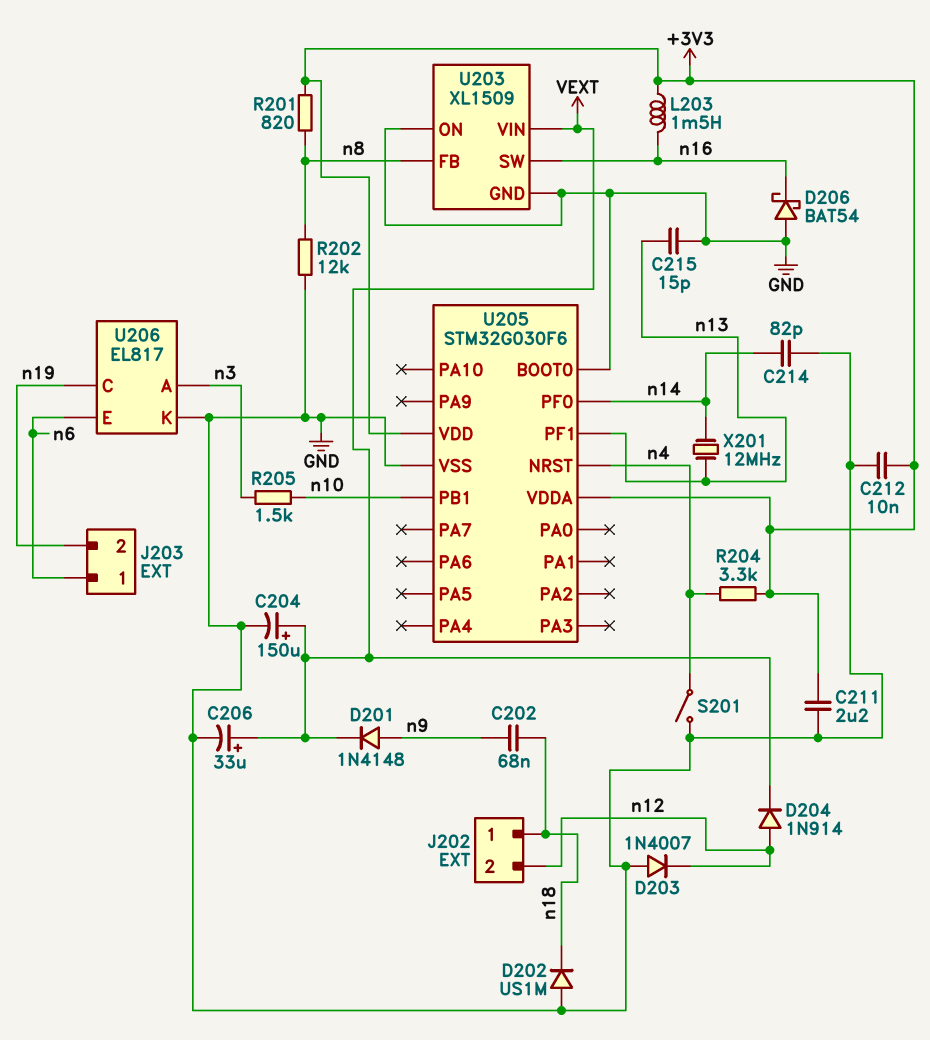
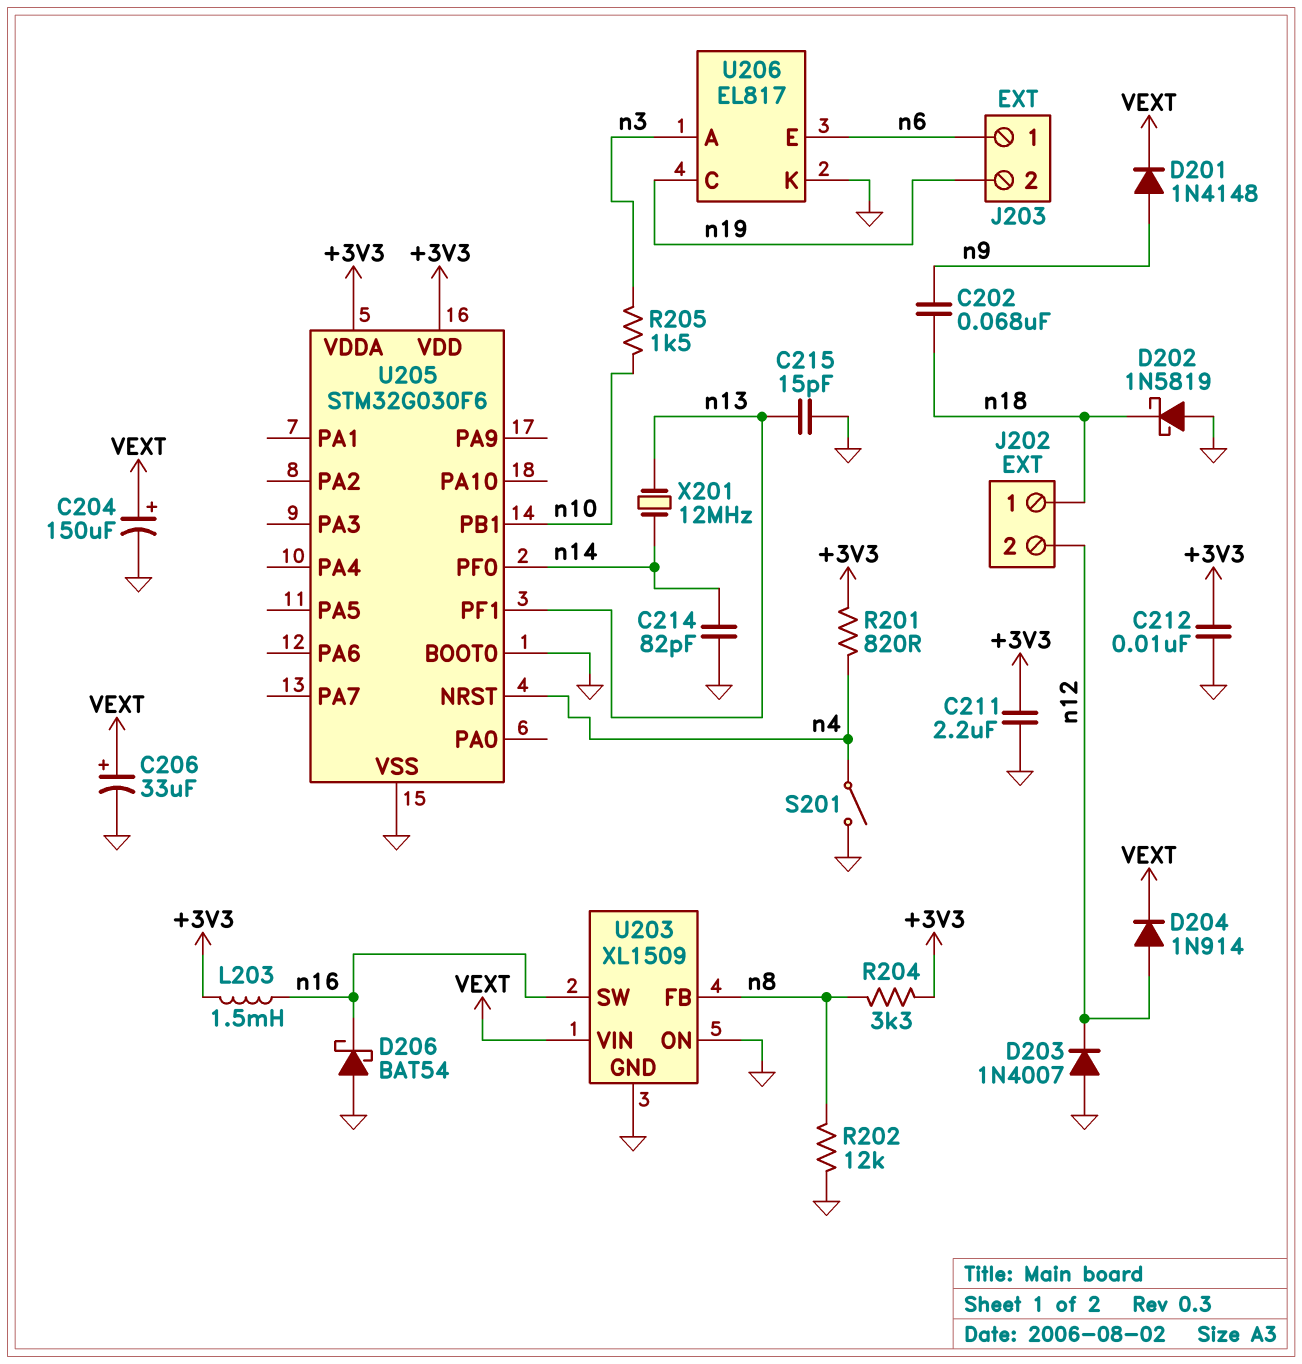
D202: diode US1M (A GND, K n18) -> schottky 1N5819 (A GND, K n18)
R201: 820 (+3V3, n8) -> 820 (+3V3, n4)
R204: 3.3k (+3V3, n4) -> 3.3k (+3V3, n8)

